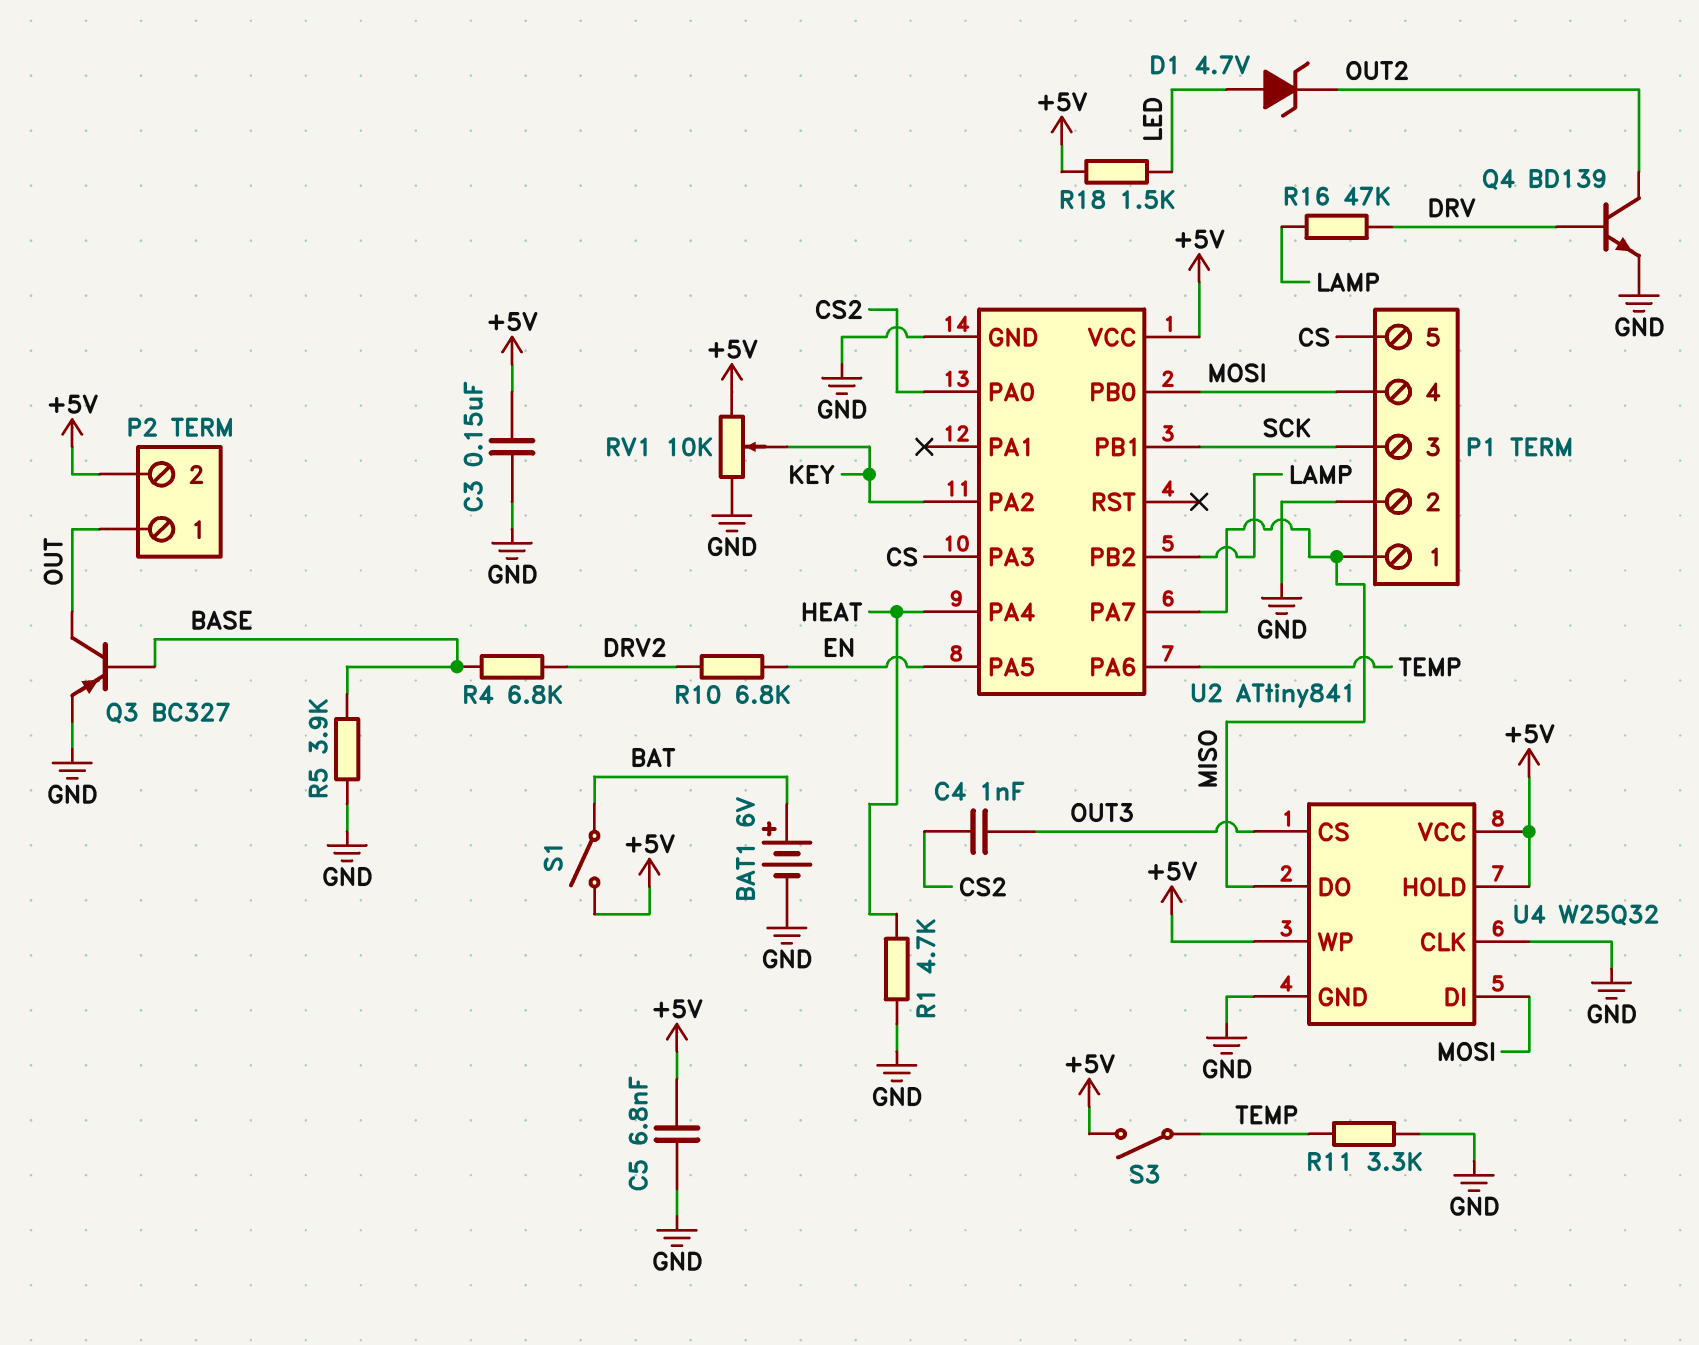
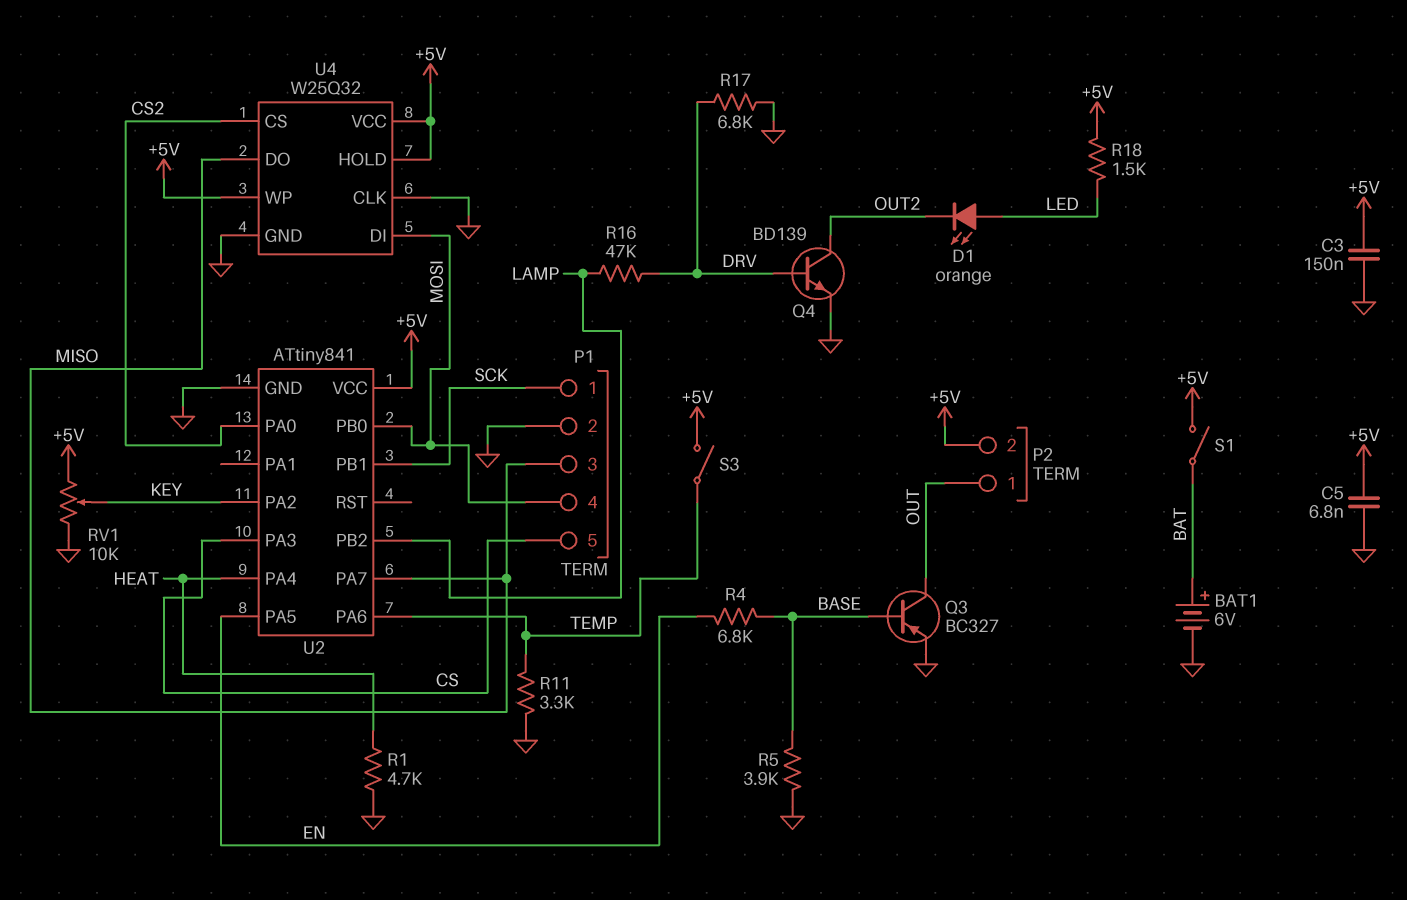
C4: 1nF (CS2, OUT3) -> none
D1: zener 4.7V (A LED, K OUT2) -> LED orange (A LED, K OUT2)
P1 pin 1: MISO -> SCK
P1 pin 3: SCK -> MISO
R4: 6.8k (BASE, DRV2) -> 6.8k (BASE, EN)
R10: 6.8k (DRV2, EN) -> none
R17: none -> 6.8k (DRV, GND)
U4 pin CS: OUT3 -> CS2

